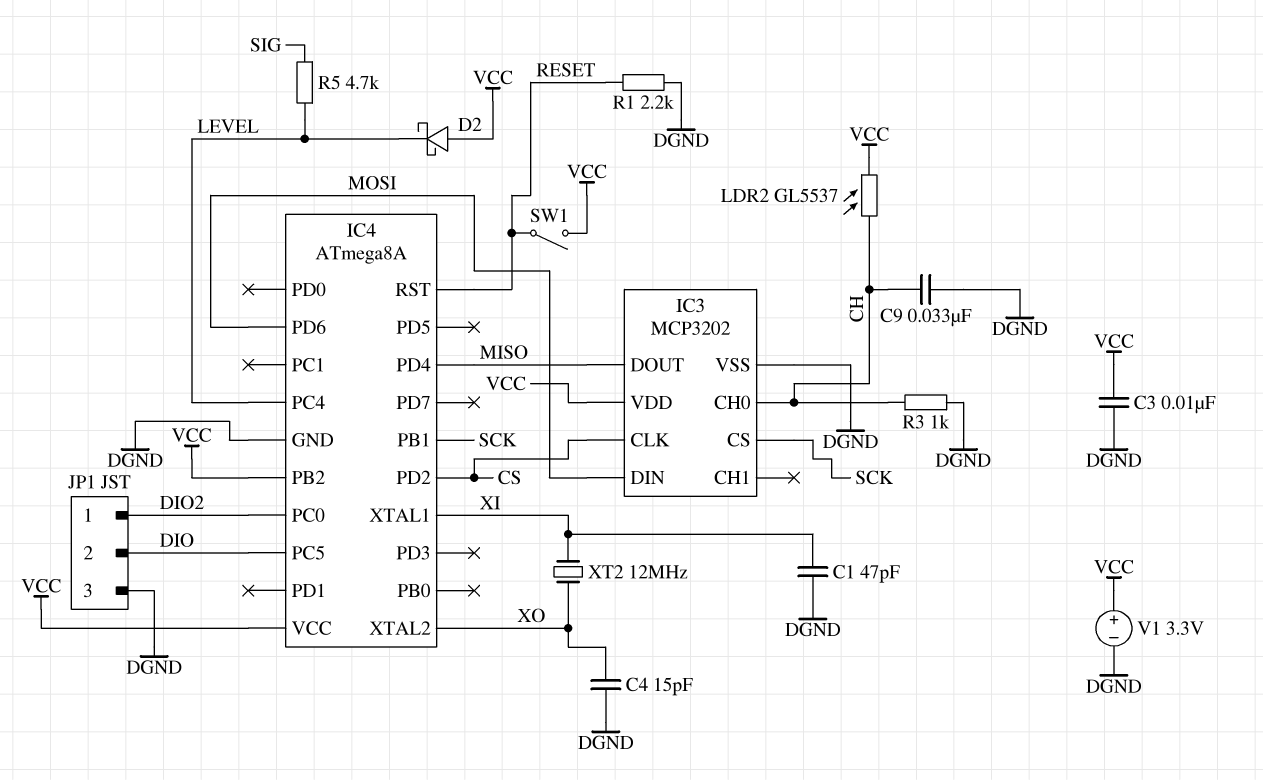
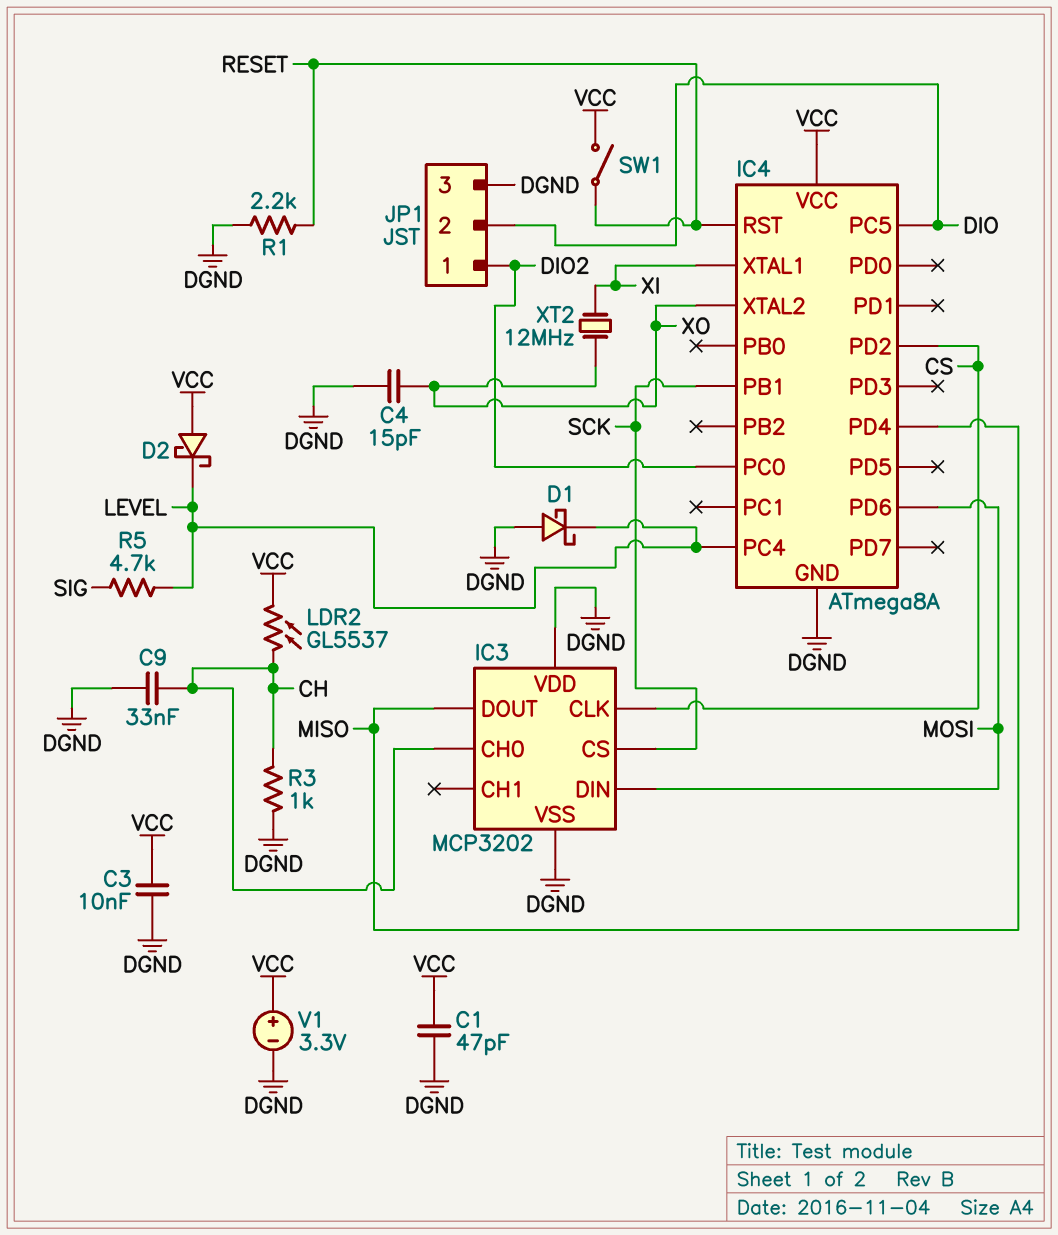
C1: 47pF (DGND, XI) -> 47pF (DGND, VCC)
D1: none -> schottky (A DGND, K LEVEL)
IC3 pin VDD: VCC -> DGND
IC4 pin PB2: VCC -> none

